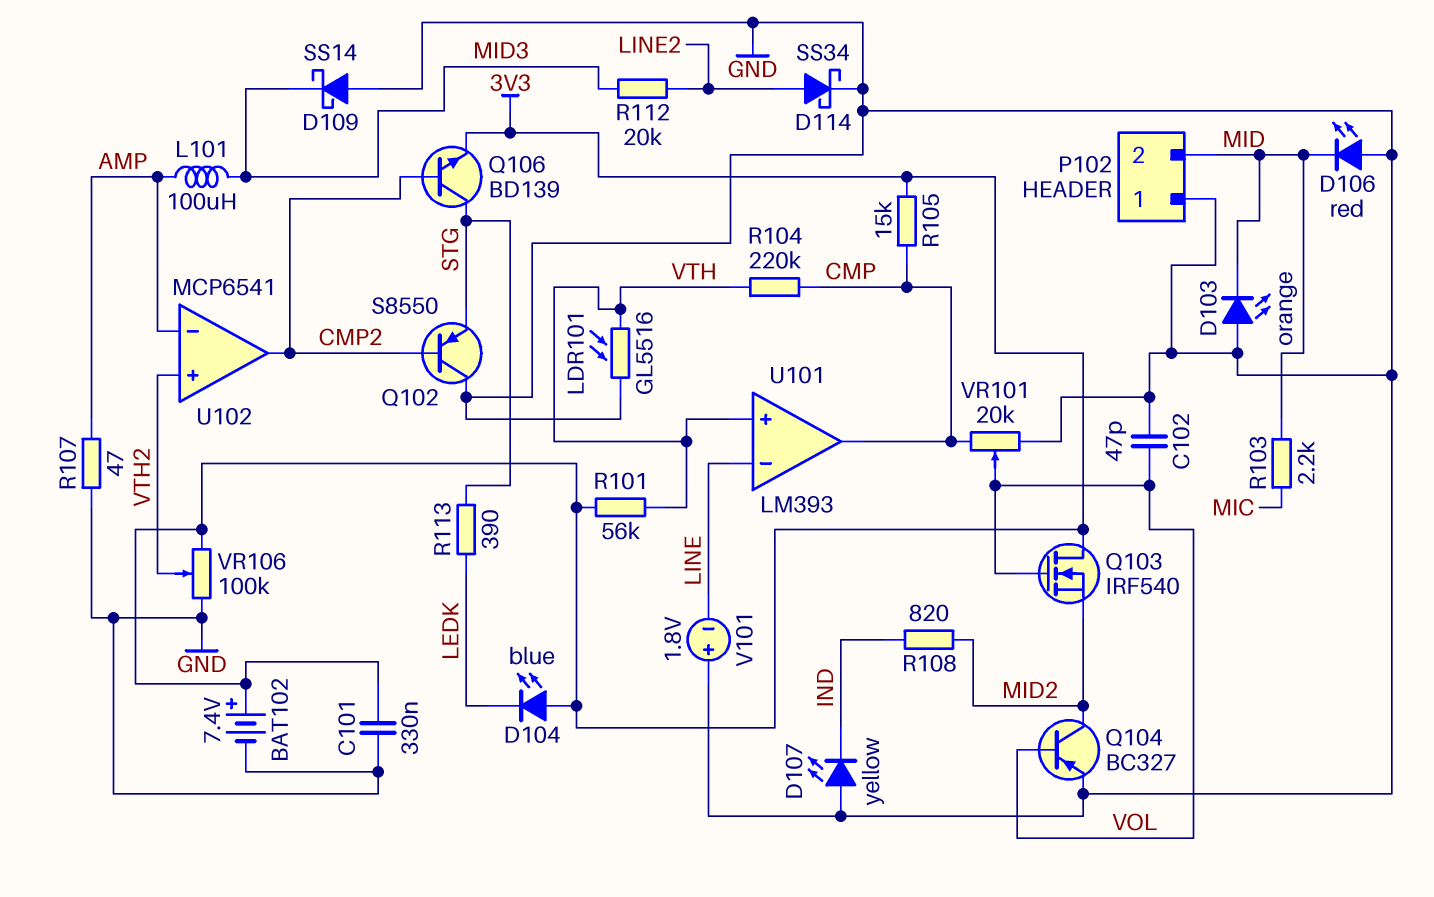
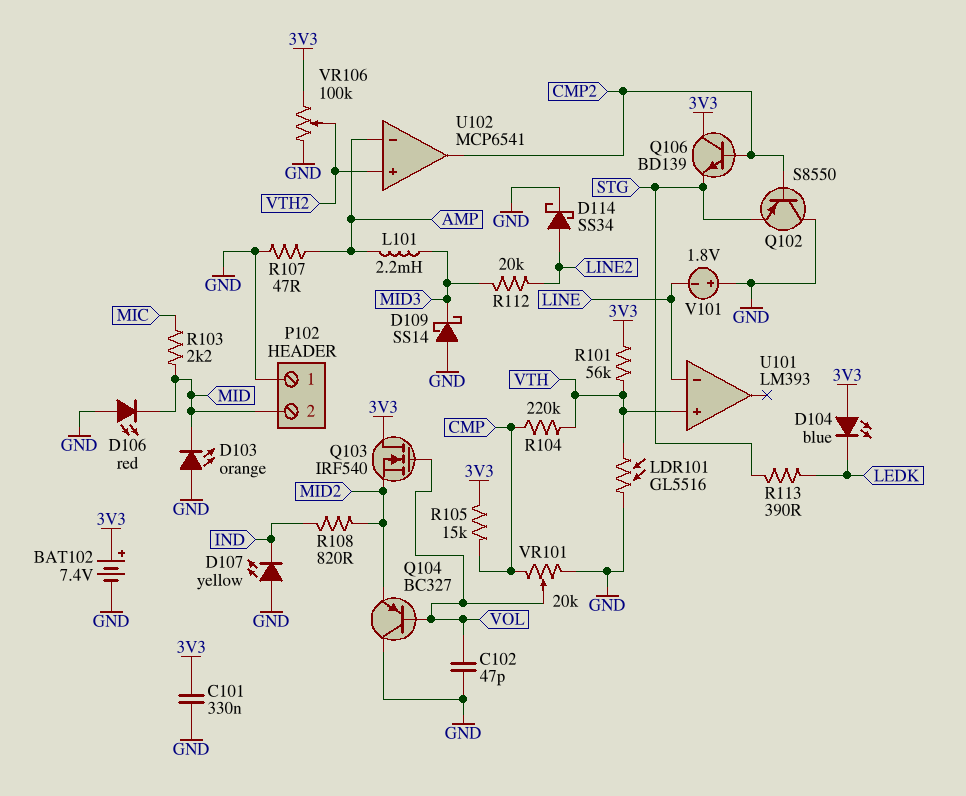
L101: 100uH (AMP, MID3) -> 2.2mH (AMP, MID3)
Q104: PNP BC327 (B VOL, C MID2, E GND) -> PNP BC327 (B VOL, C GND, E MID2)
Q106: NPN BD139 (B CMP2, C STG, E 3V3) -> NPN BD139 (B CMP2, C 3V3, E STG)
U101 pin out: CMP -> none

